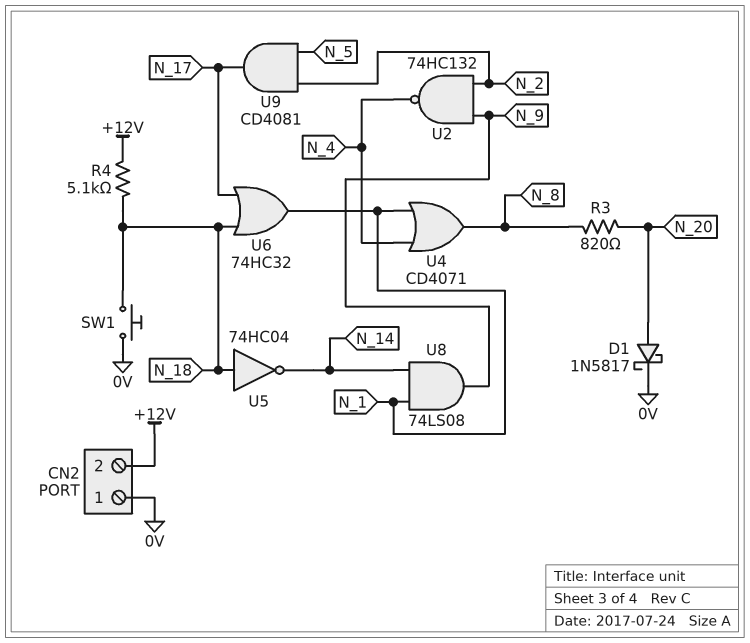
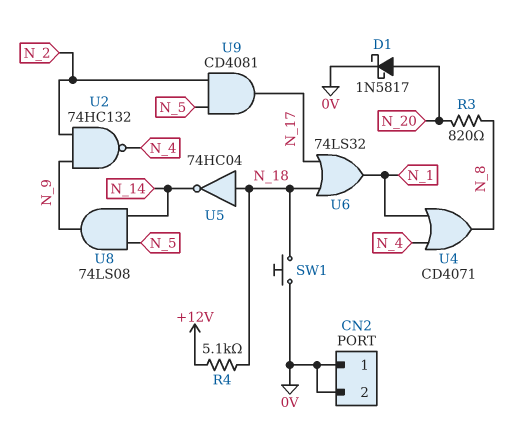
CN2 pin 2: +12V -> 0V
U6: OR 74HC32 (in N_17, in N_18, out N_1) -> OR 74LS32 (in N_17, in N_18, out N_1)
U8: AND 74LS08 (in N_1, in N_14, out N_9) -> AND 74LS08 (in N_5, in N_14, out N_9)

